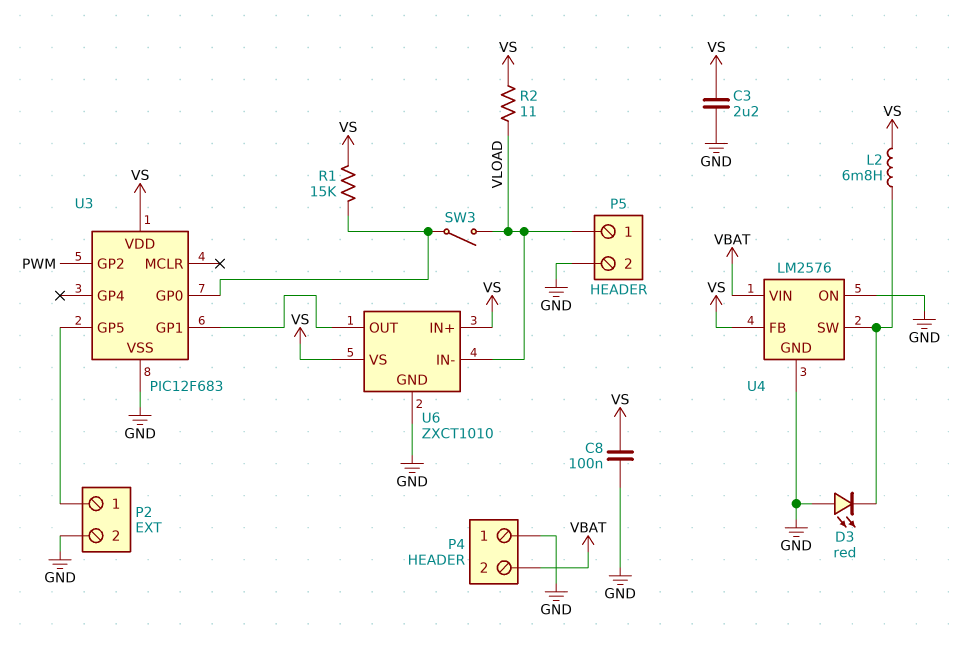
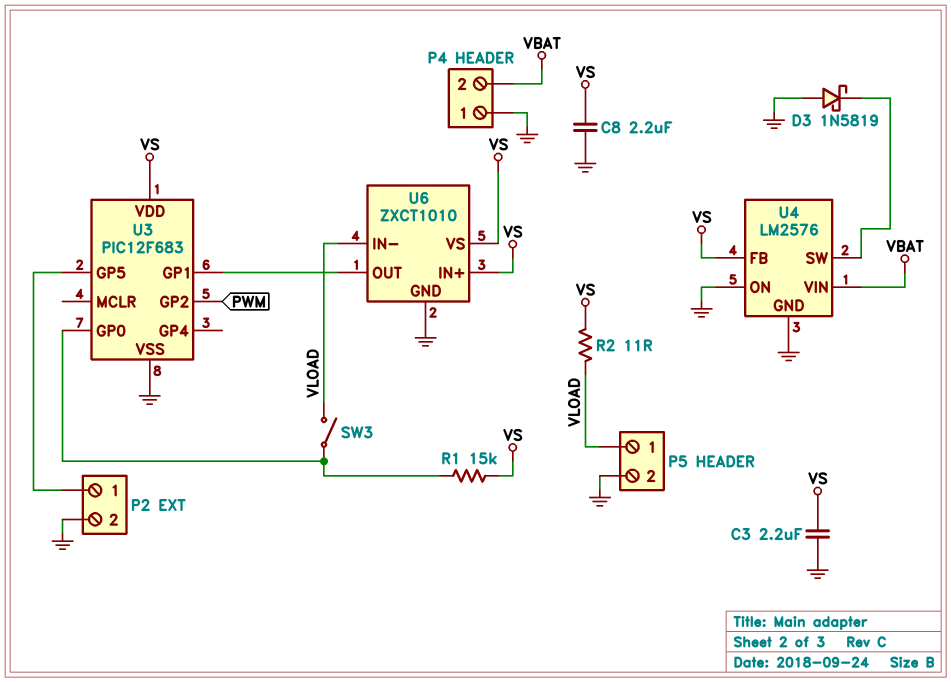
C8: 100nF (GND, VS) -> 2.2uF (GND, VS)
D3: LED red (A GND, K U4/SW) -> schottky 1N5819 (A GND, K U4/SW)
L2: 6.8mH (U4/SW, VS) -> none

